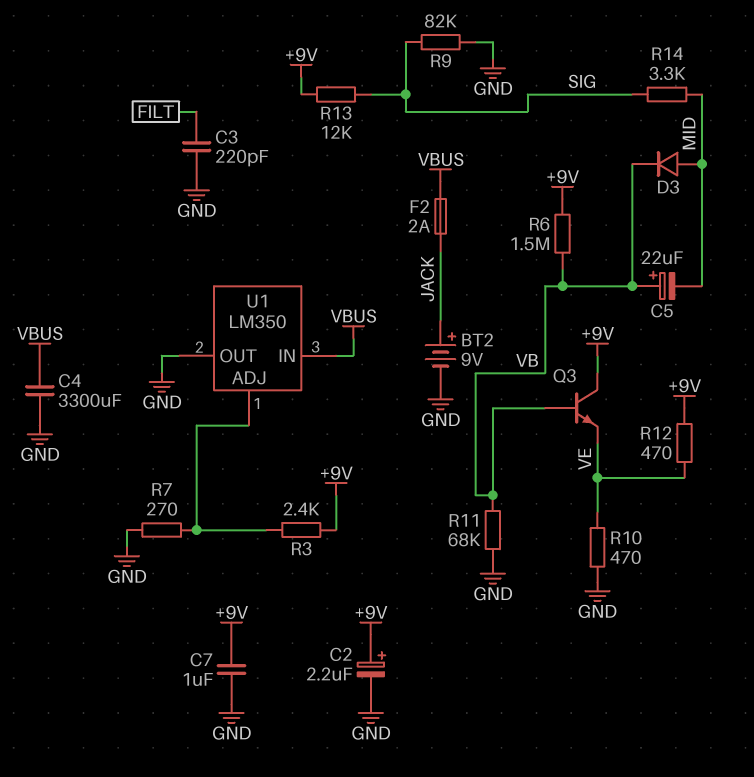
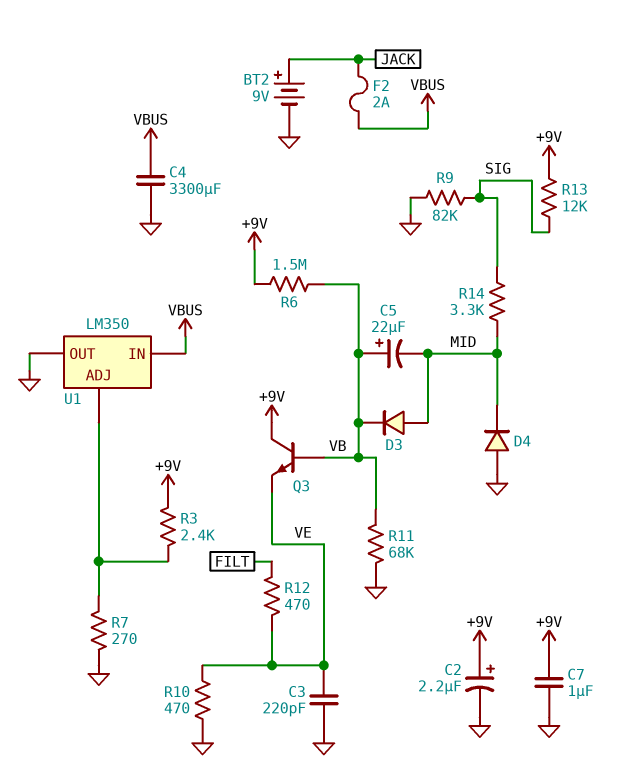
C3: 220pF (FILT, GND) -> 220pF (GND, VE)
D4: none -> diode (A GND, K MID)
R12: 470 (+9V, VE) -> 470 (FILT, VE)

